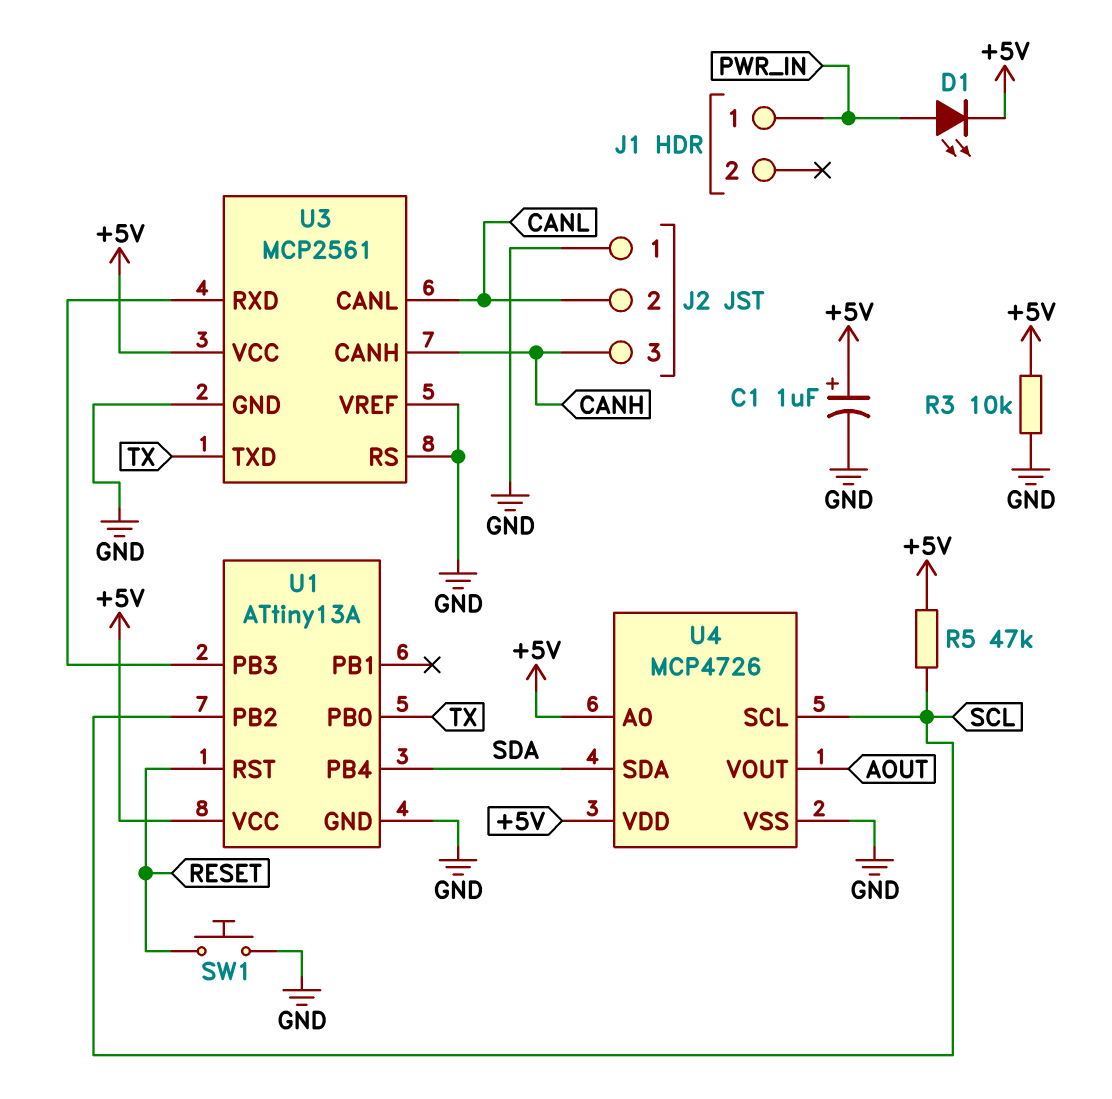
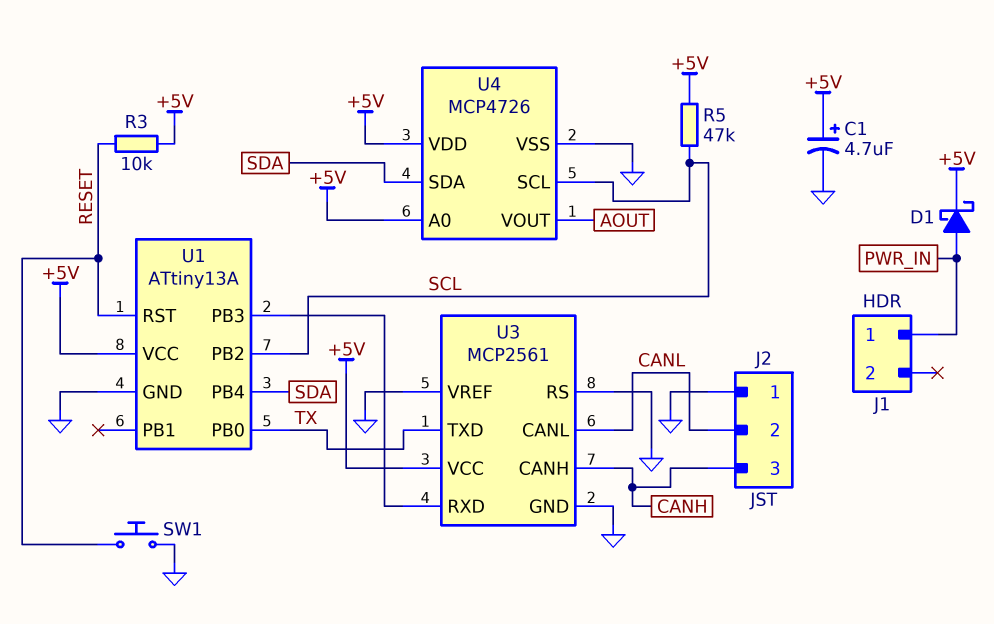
C1: 1uF (plus +5V, minus GND) -> 4.7uF (plus +5V, minus GND)
D1: LED (A PWR_IN, K +5V) -> schottky (A PWR_IN, K +5V)
R3: 10k (+5V, GND) -> 10k (+5V, RESET)

